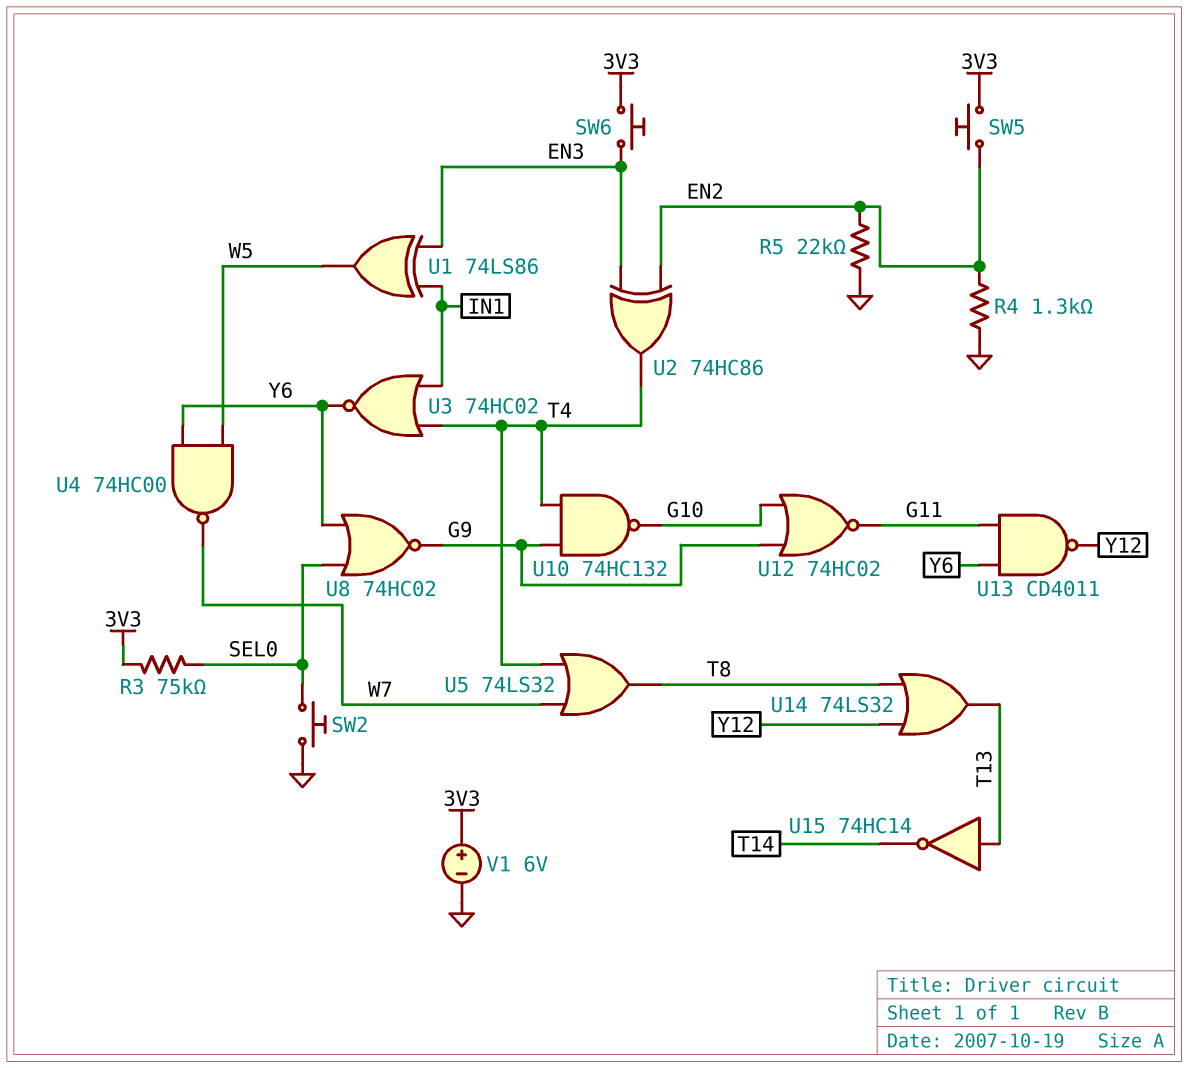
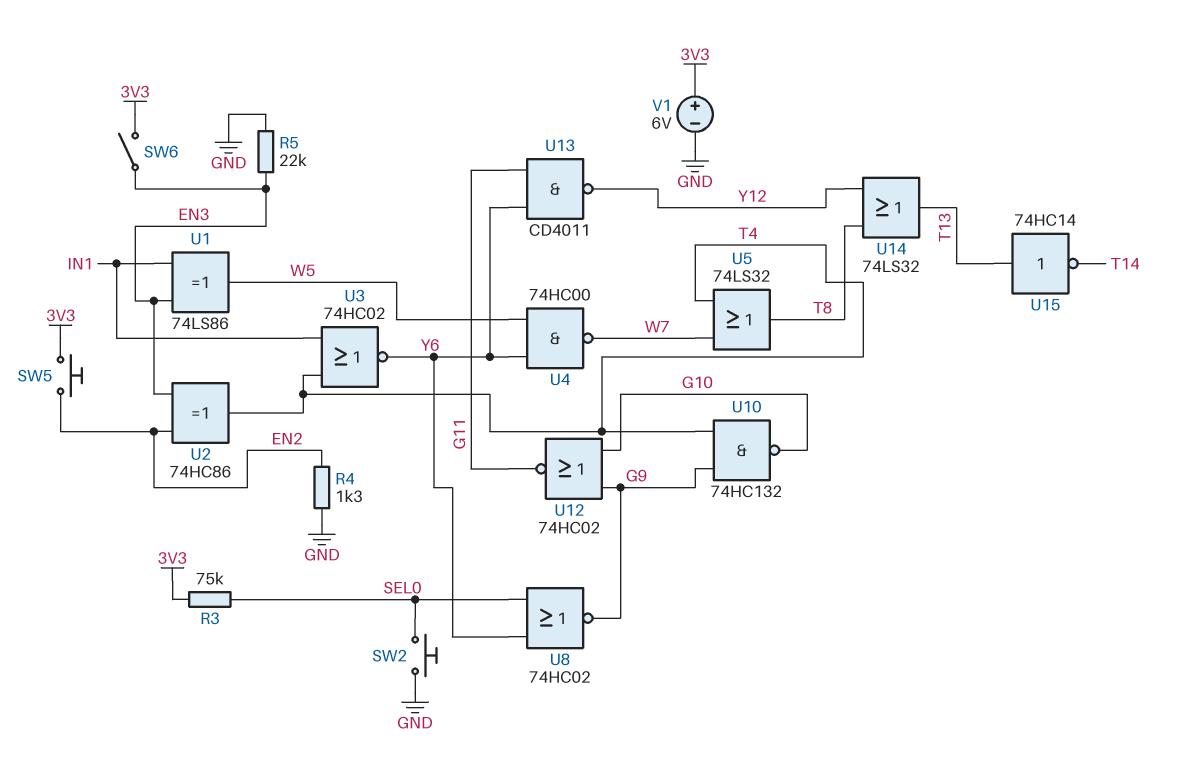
R5: 22k (EN2, GND) -> 22k (EN3, GND)
SW6: button (3V3, EN3) -> switch (3V3, EN3)

